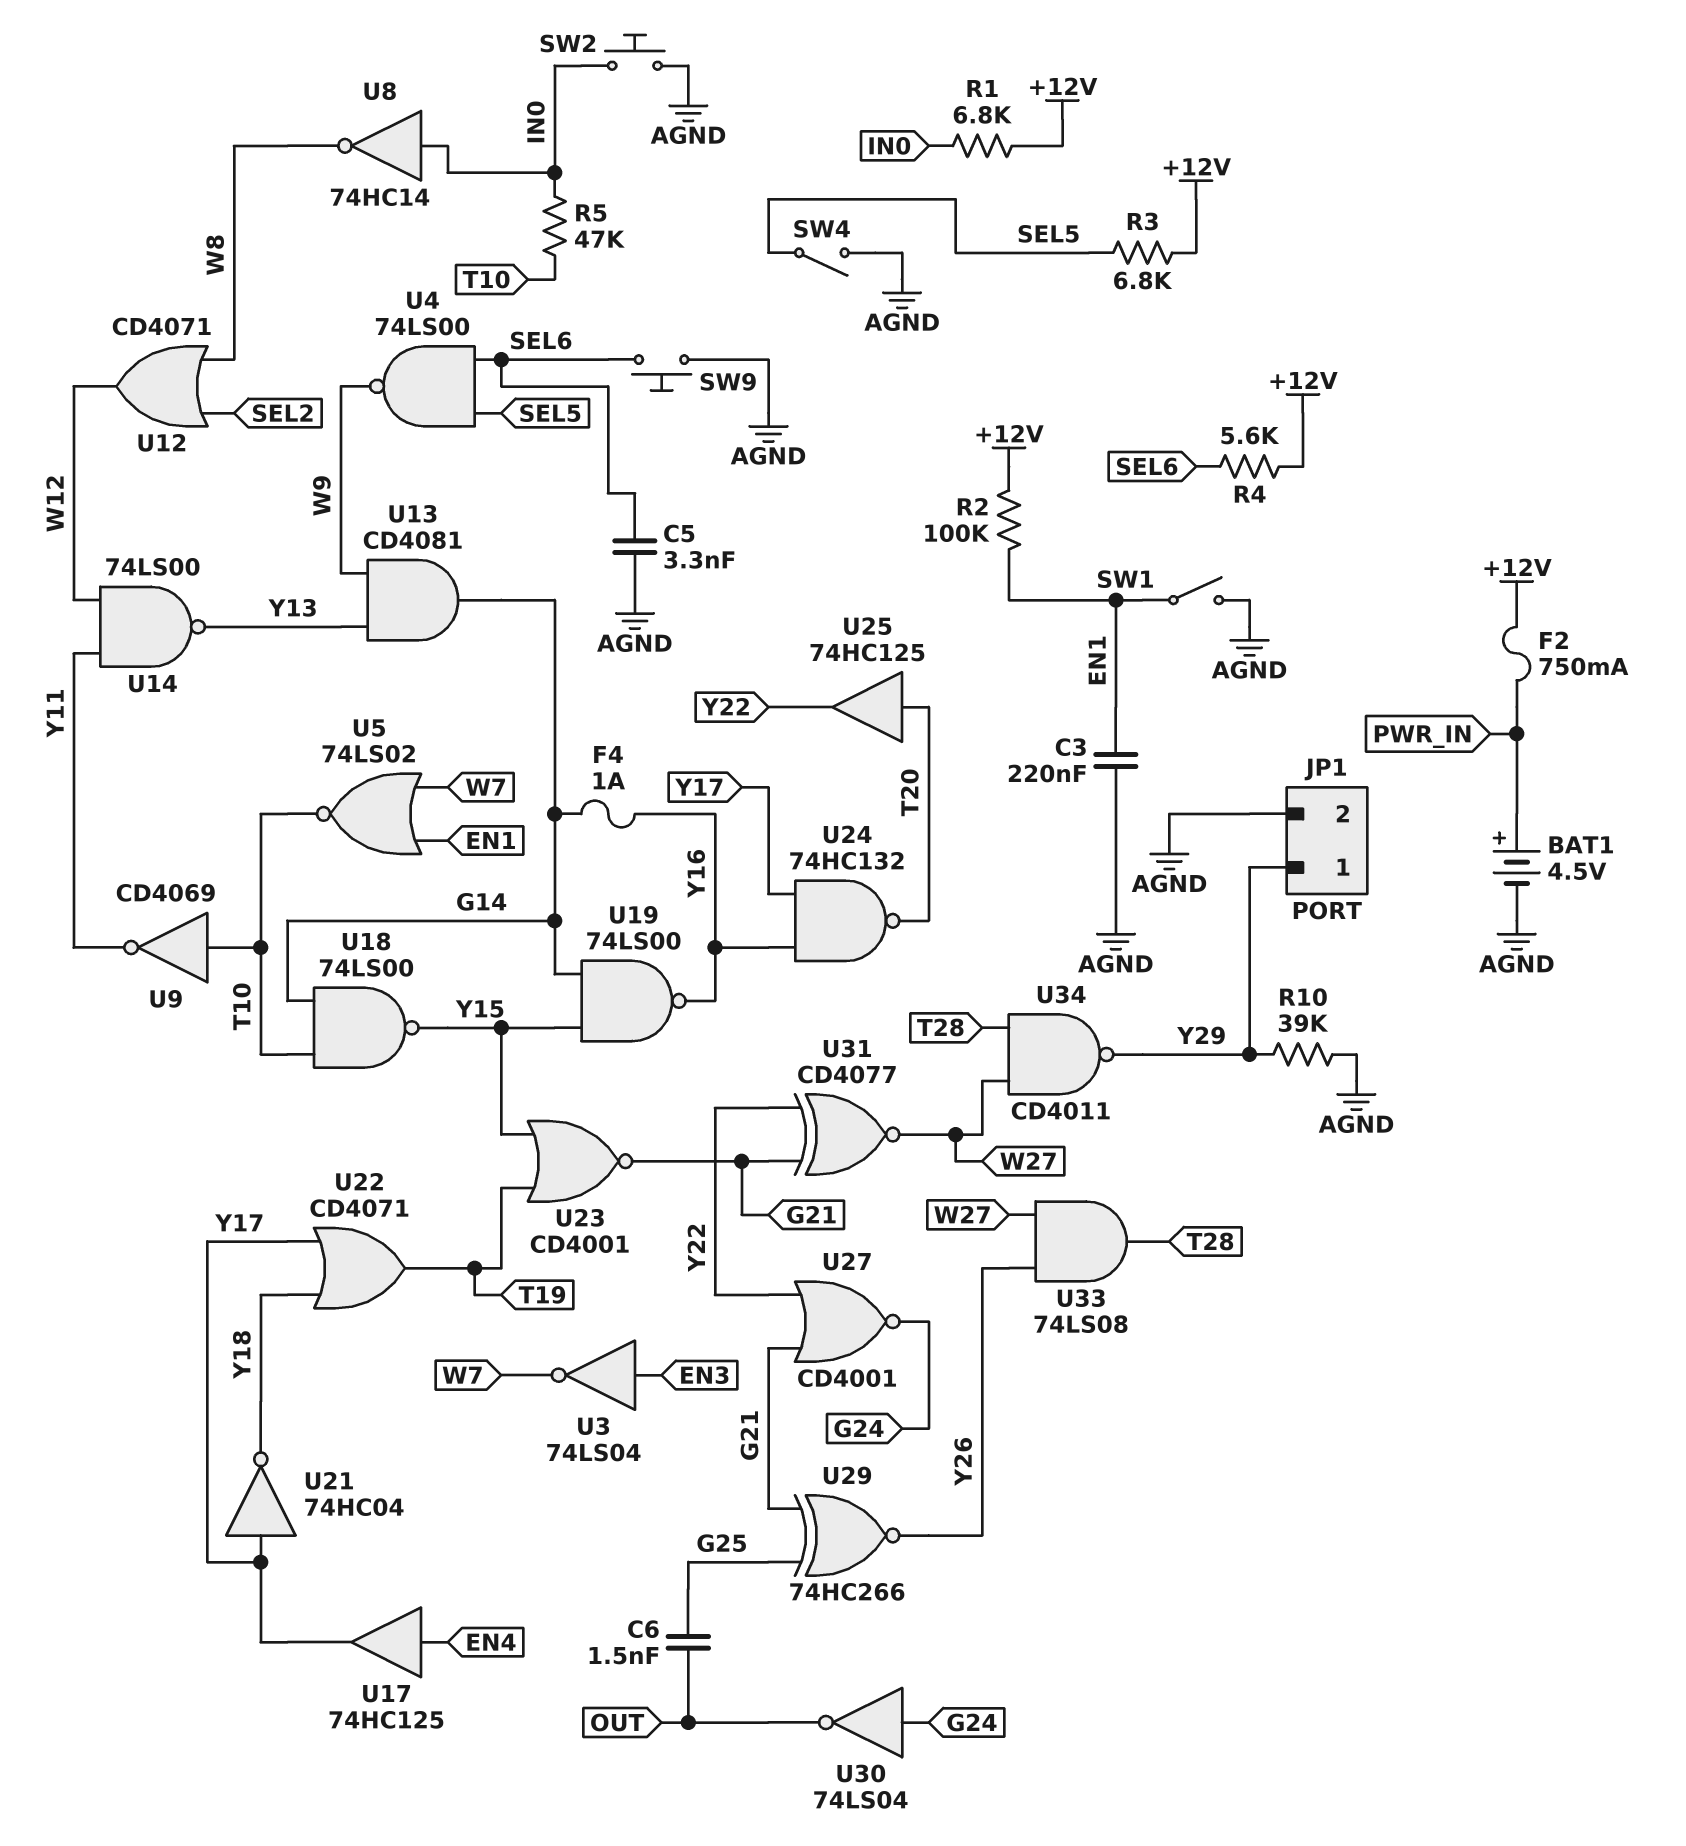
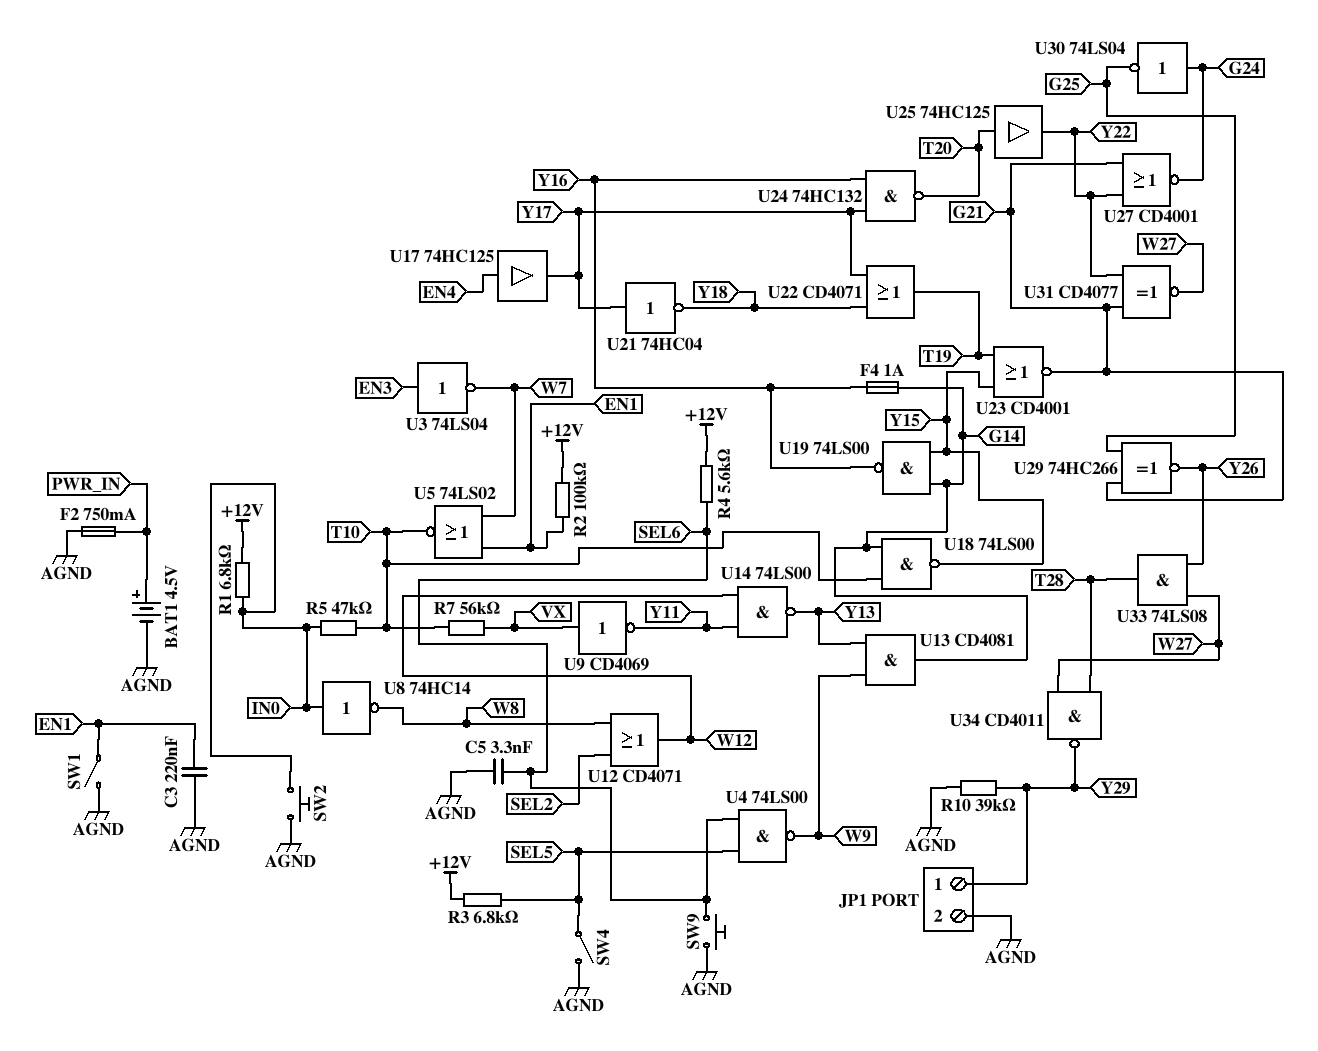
C6: 1.5nF (G25, OUT) -> none
F2: 750mA (+12V, PWR_IN) -> 750mA (AGND, PWR_IN)
R7: none -> 56k (T10, VX)
U9: NOT CD4069 (in T10, out Y11) -> NOT CD4069 (in VX, out Y11)
U30: NOT 74LS04 (in G24, out OUT) -> NOT 74LS04 (in G24, out G25)

